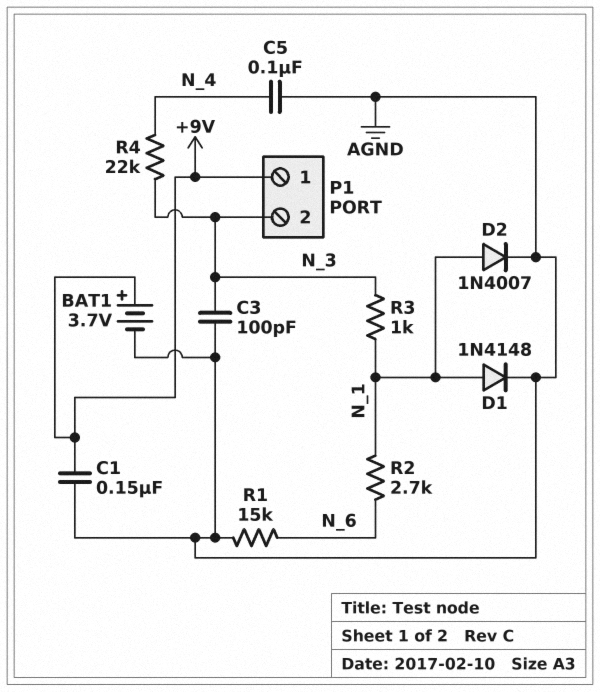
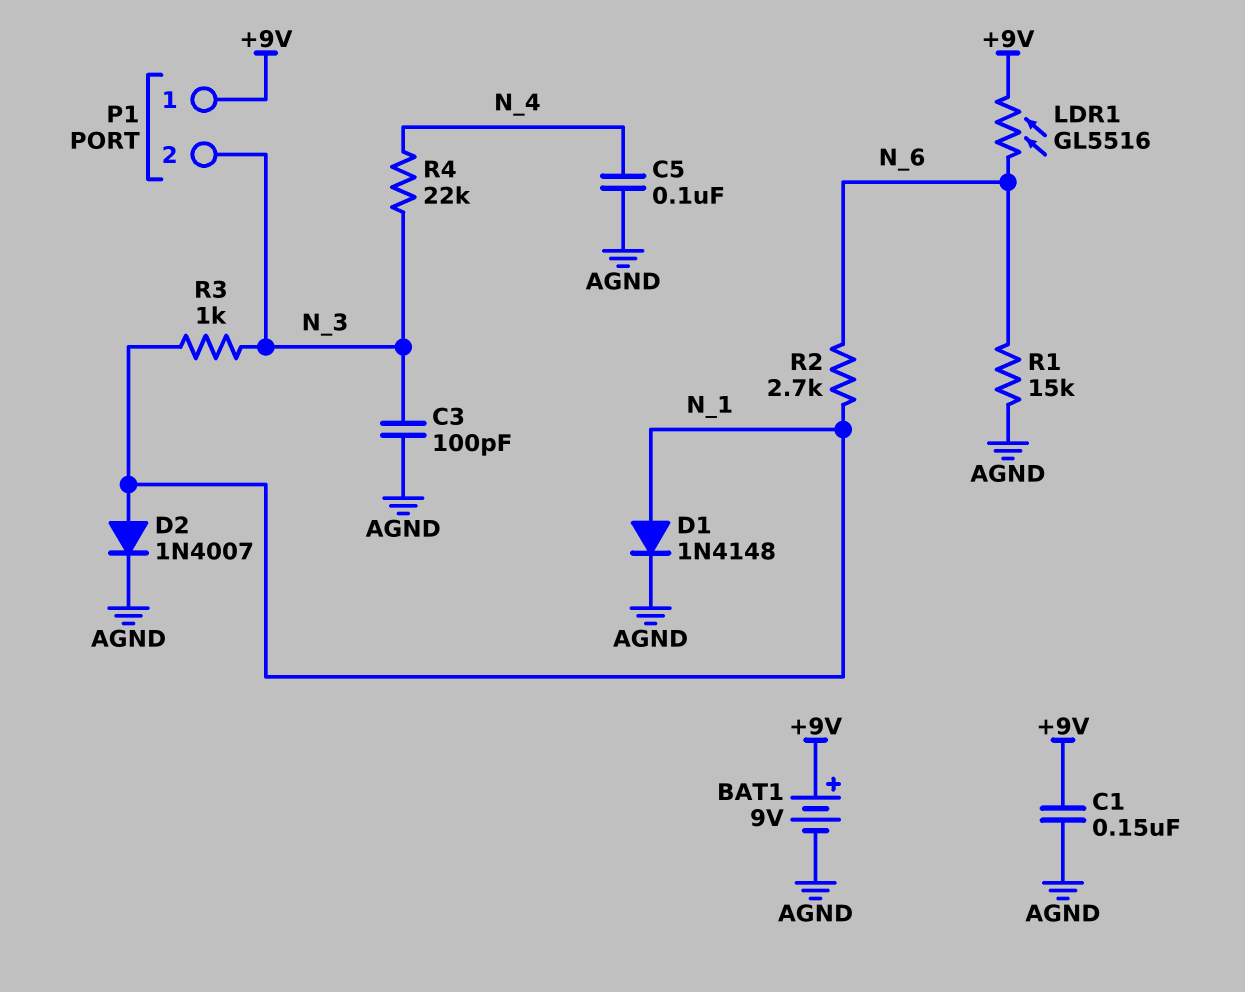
BAT1: 3.7V (plus +9V, minus AGND) -> 9V (plus +9V, minus AGND)
LDR1: none -> GL5516 (+9V, N_6)

